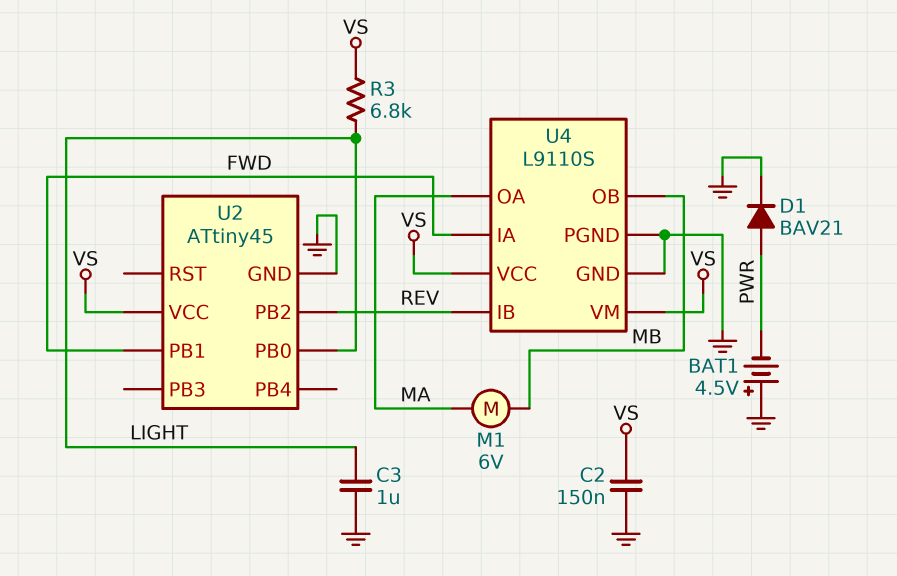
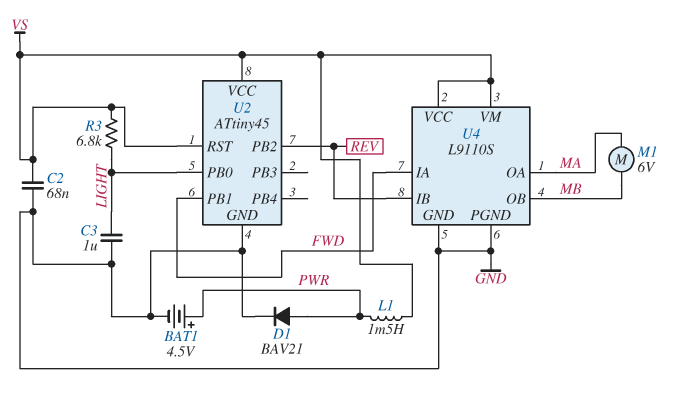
BAT1: 4.5V (plus GND, minus PWR) -> 4.5V (plus PWR, minus GND)
C2: 150nF (GND, VS) -> 68nF (GND, VS)
L1: none -> 1.5mH (PWR, VS)
U2 pin RST: none -> VS

